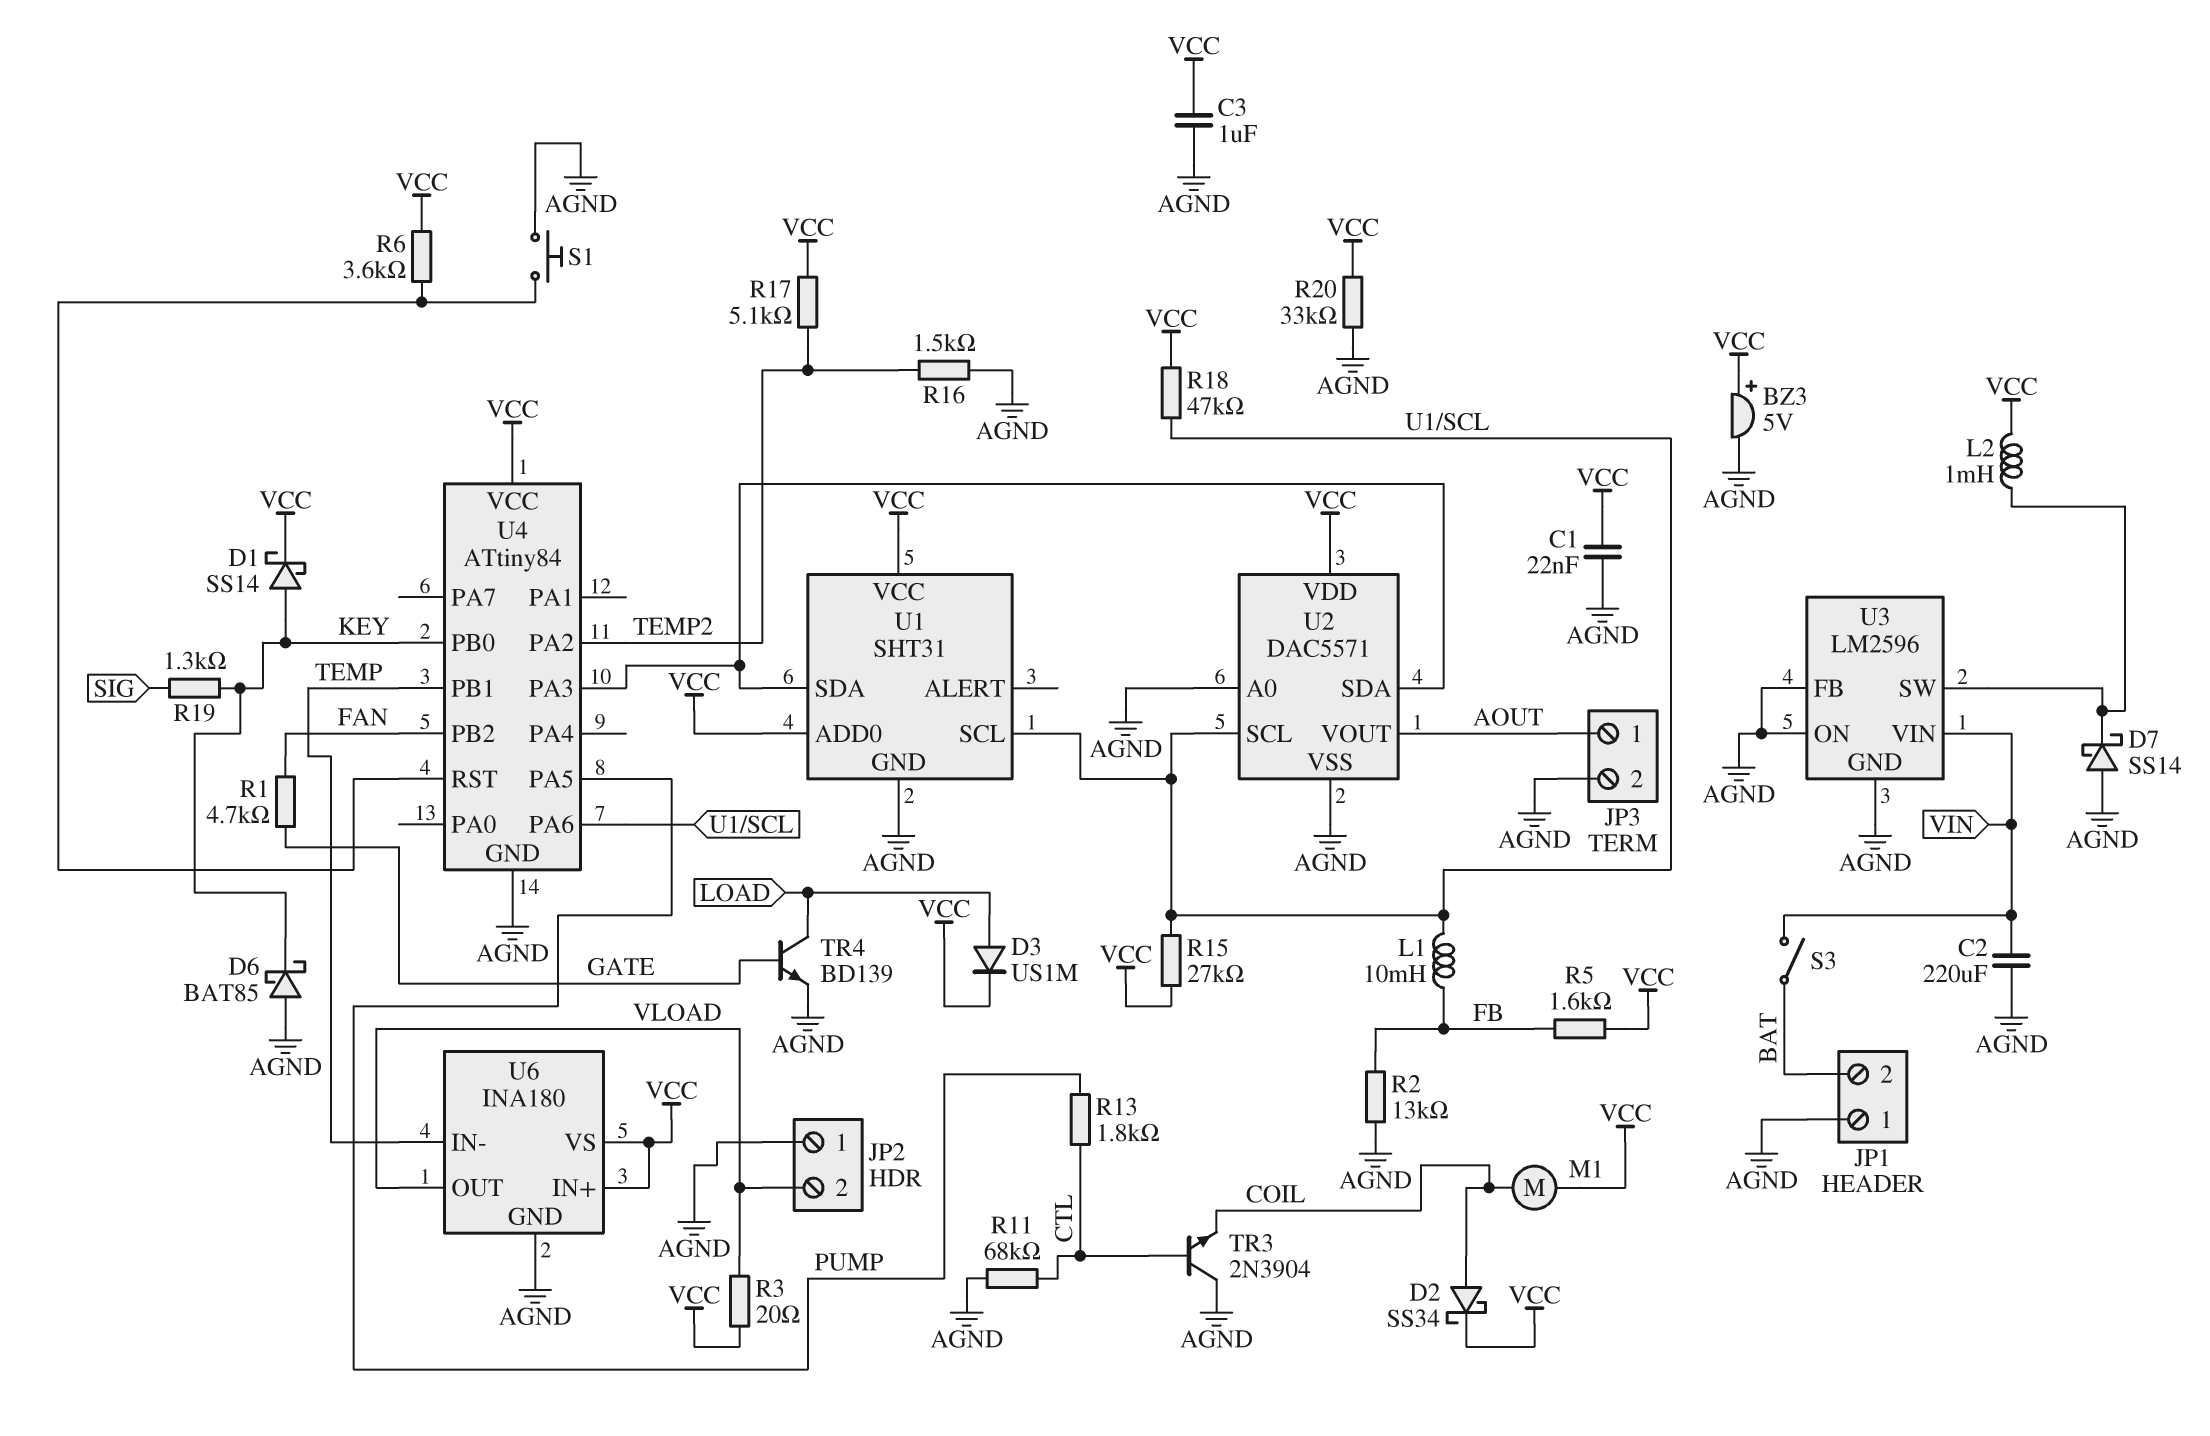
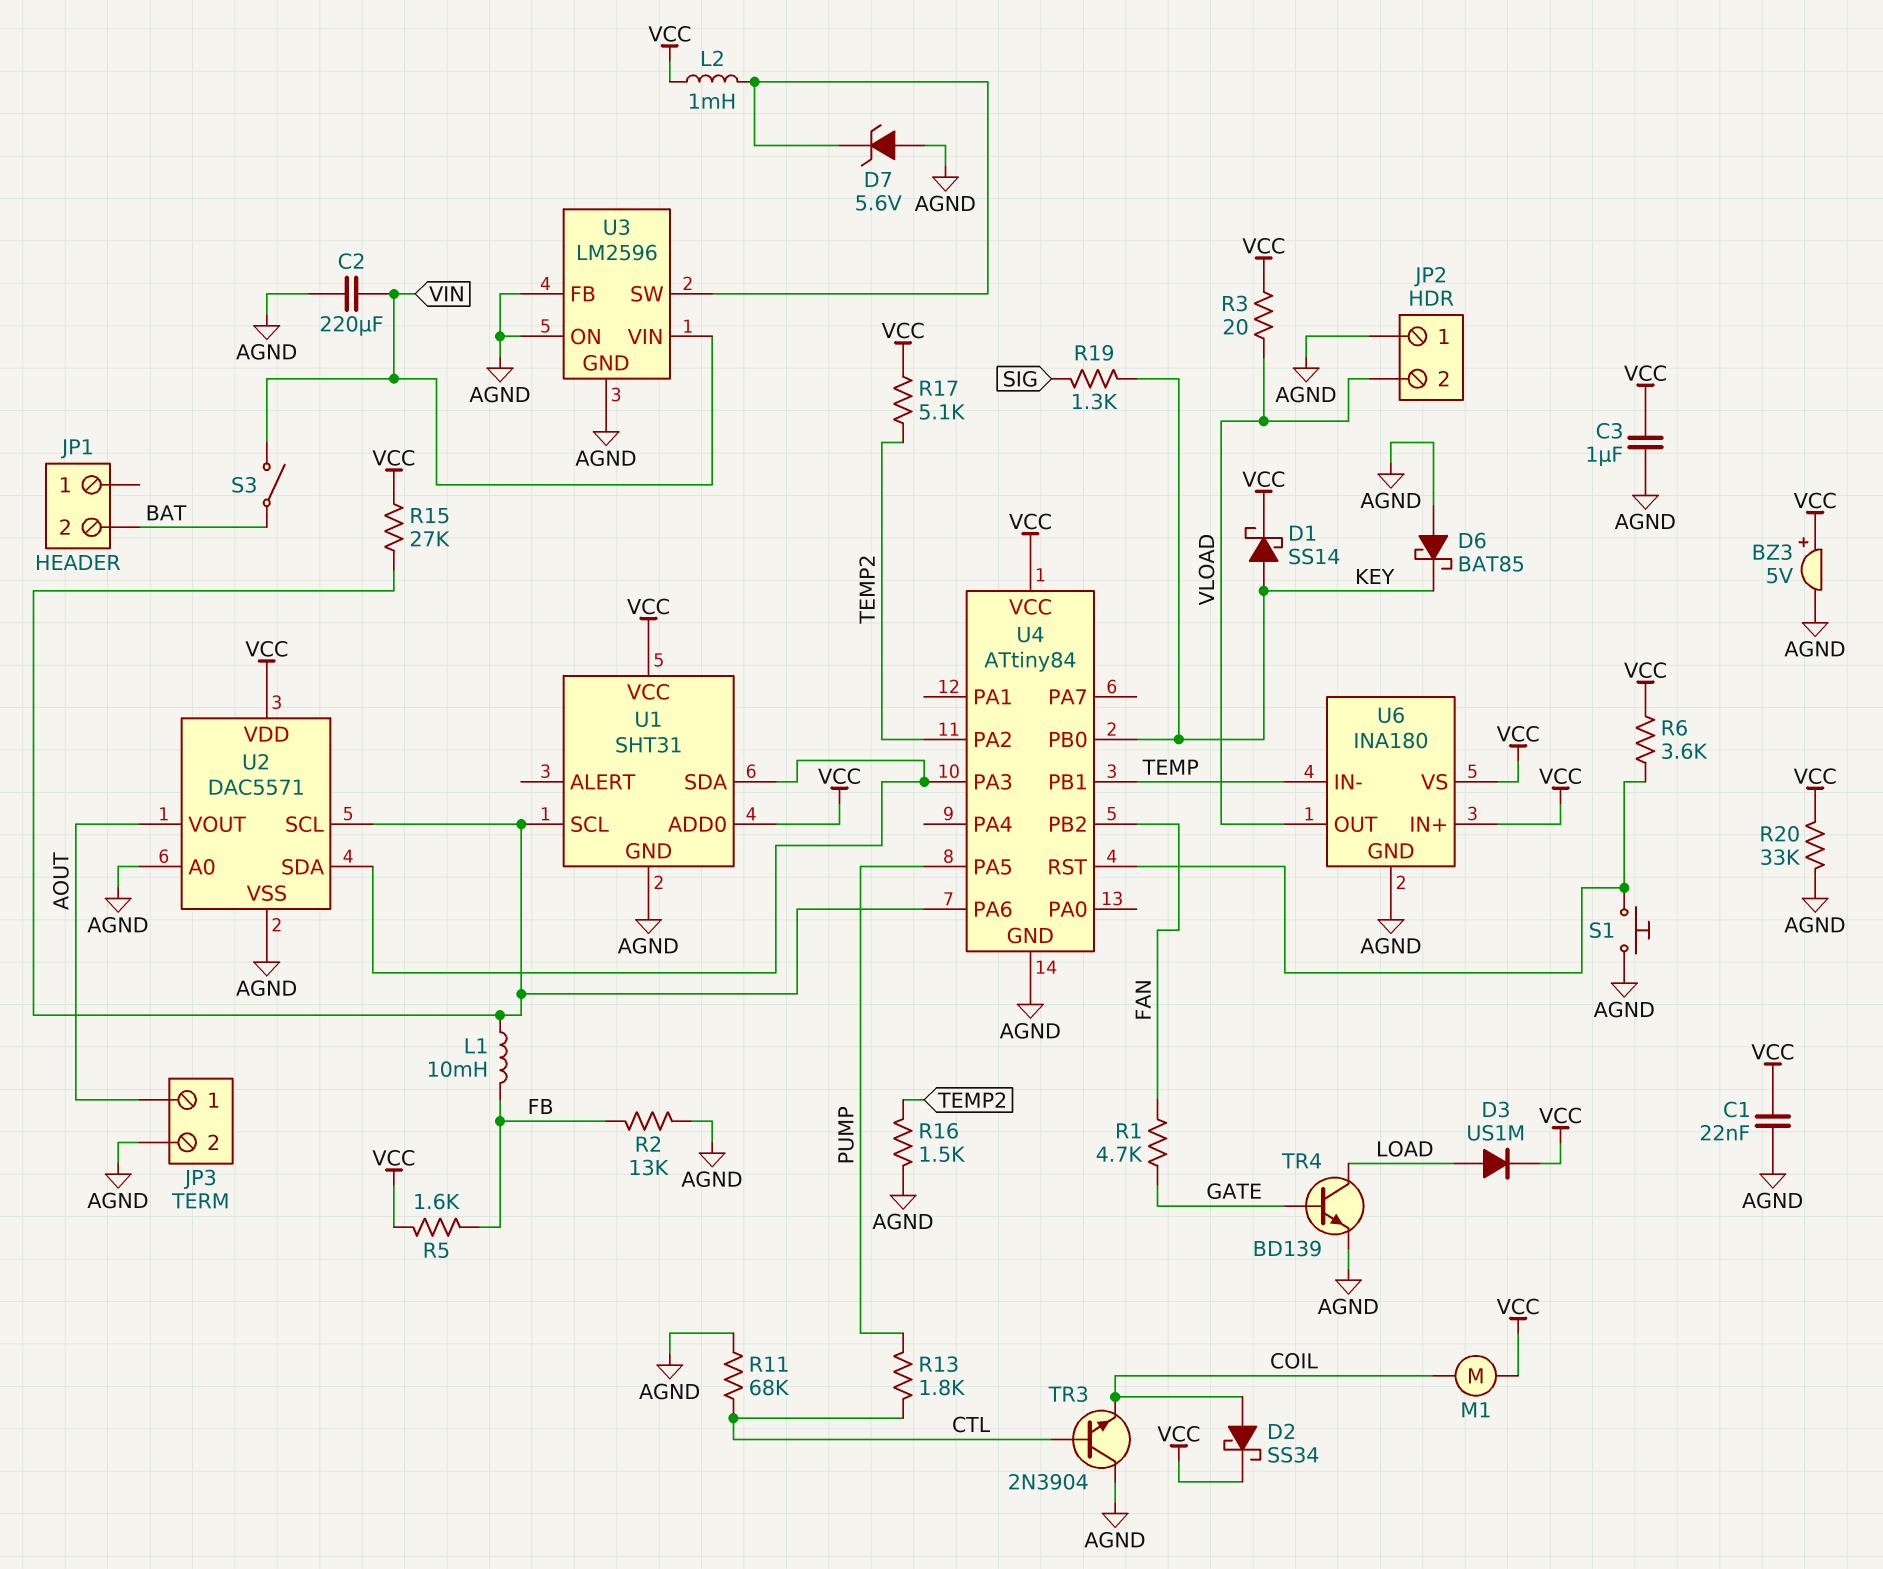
D7: schottky SS14 (A AGND, K U3/SW) -> zener 5.6V (A AGND, K U3/SW)
JP1 pin 1: AGND -> none
R18: 47k (U1/SCL, VCC) -> none

